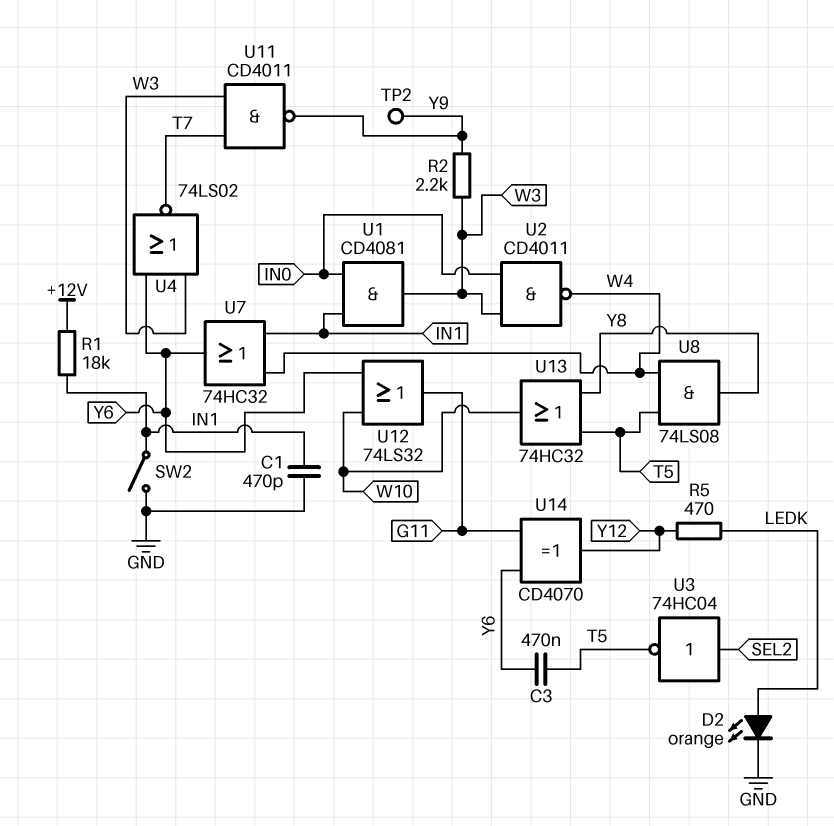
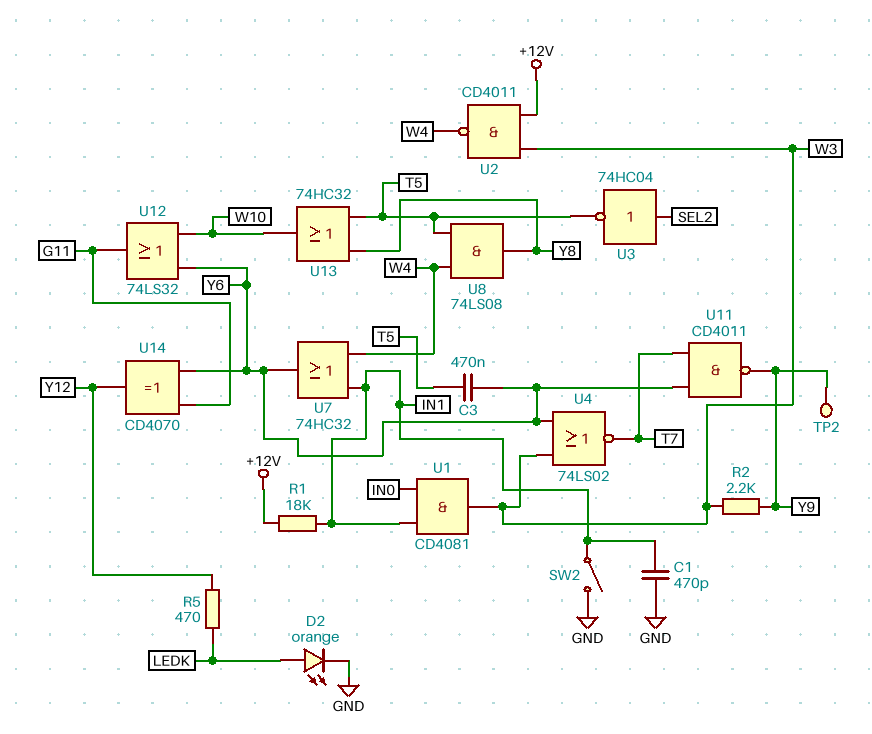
U2: NAND CD4011 (in IN0, in W3, out W4) -> NAND CD4011 (in +12V, in W3, out W4)
U11: NAND CD4011 (in T7, in W3, out Y9) -> NAND CD4011 (in T7, in Y6, out Y9)

